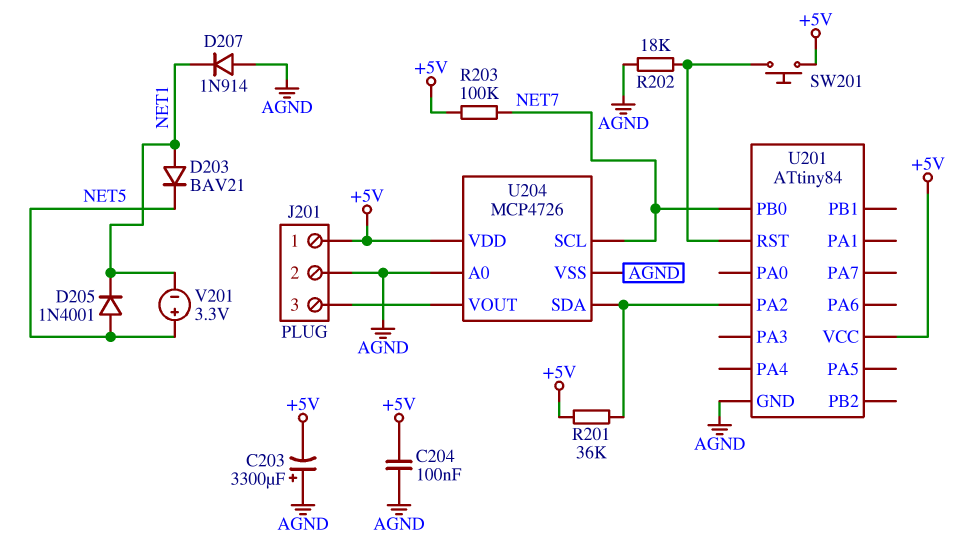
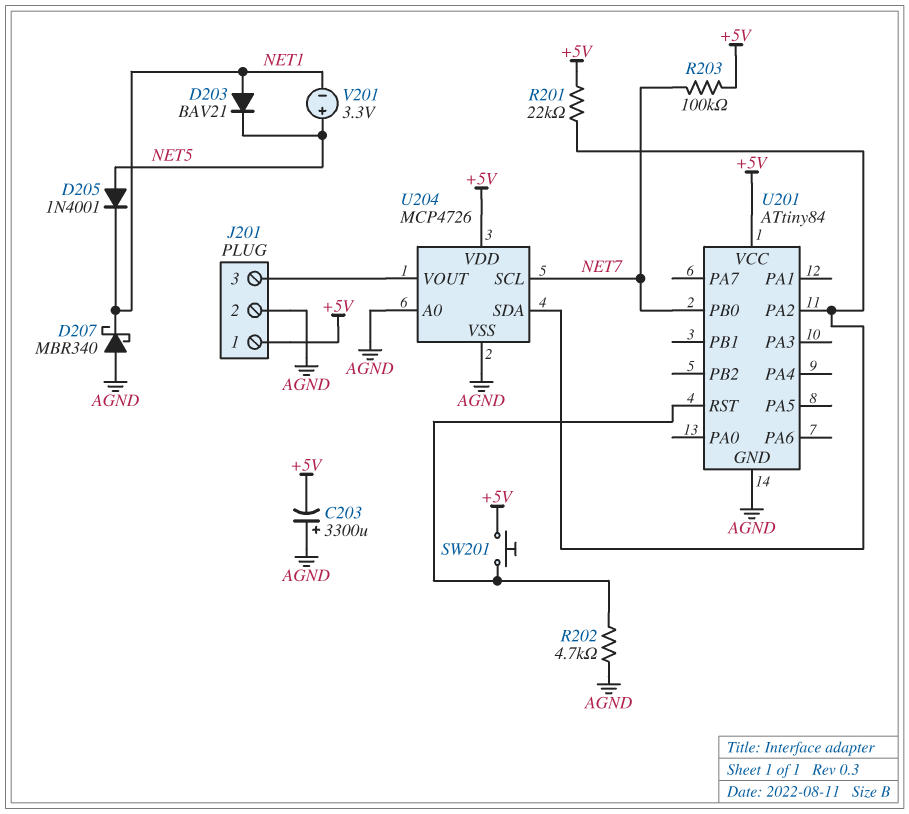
C204: 100nF (+5V, AGND) -> none
D207: diode 1N914 (A AGND, K NET1) -> schottky MBR340 (A AGND, K NET1)
R201: 36k (+5V, U201/PA2) -> 22k (+5V, U201/PA2)
R202: 18k (AGND, U201/RST) -> 4.7k (AGND, U201/RST)

